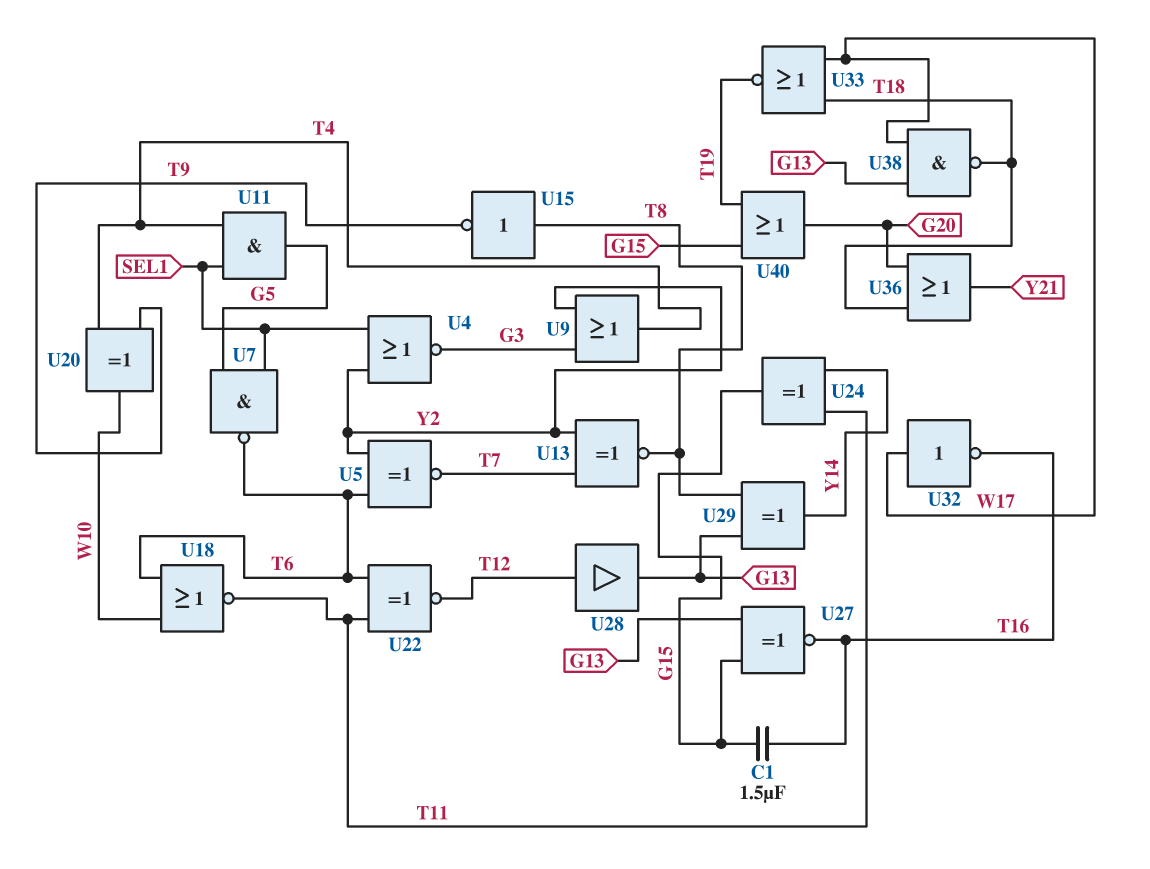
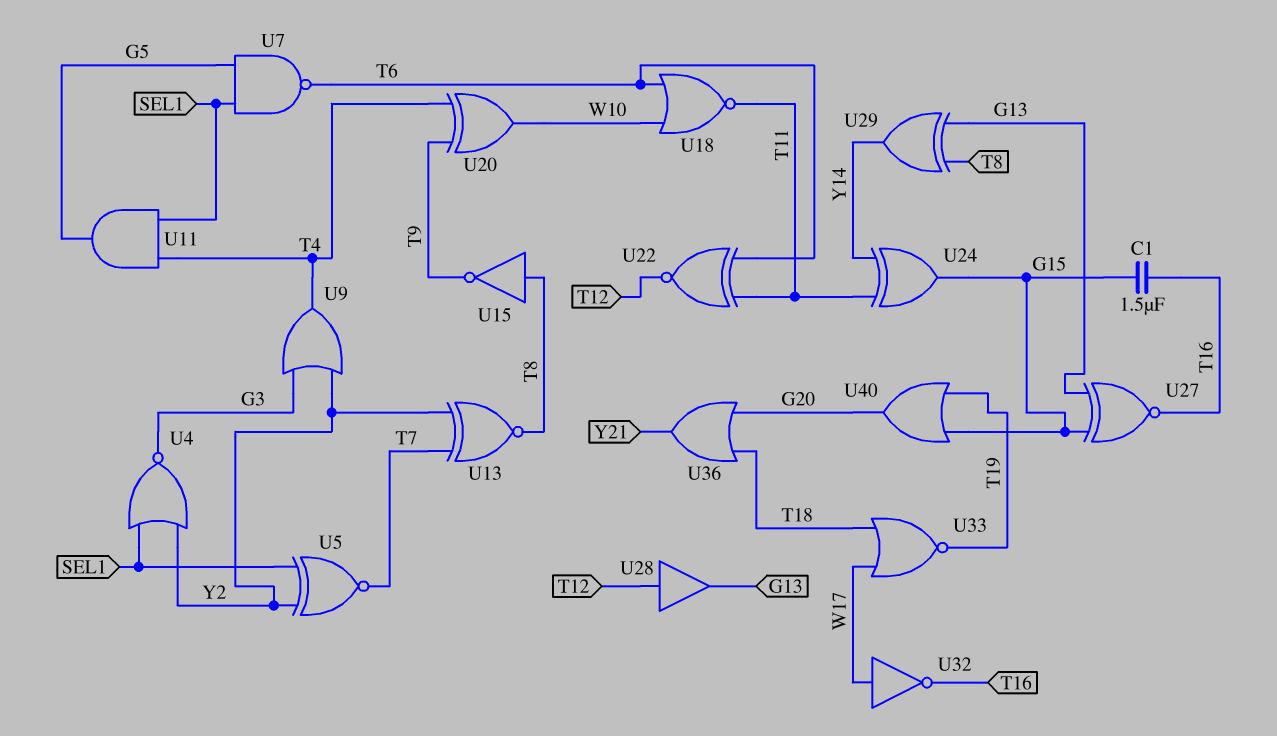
U5: XNOR (in T6, in Y2, out T7) -> XNOR (in SEL1, in Y2, out T7)
U38: NAND (in G13, in W17, out T18) -> none

